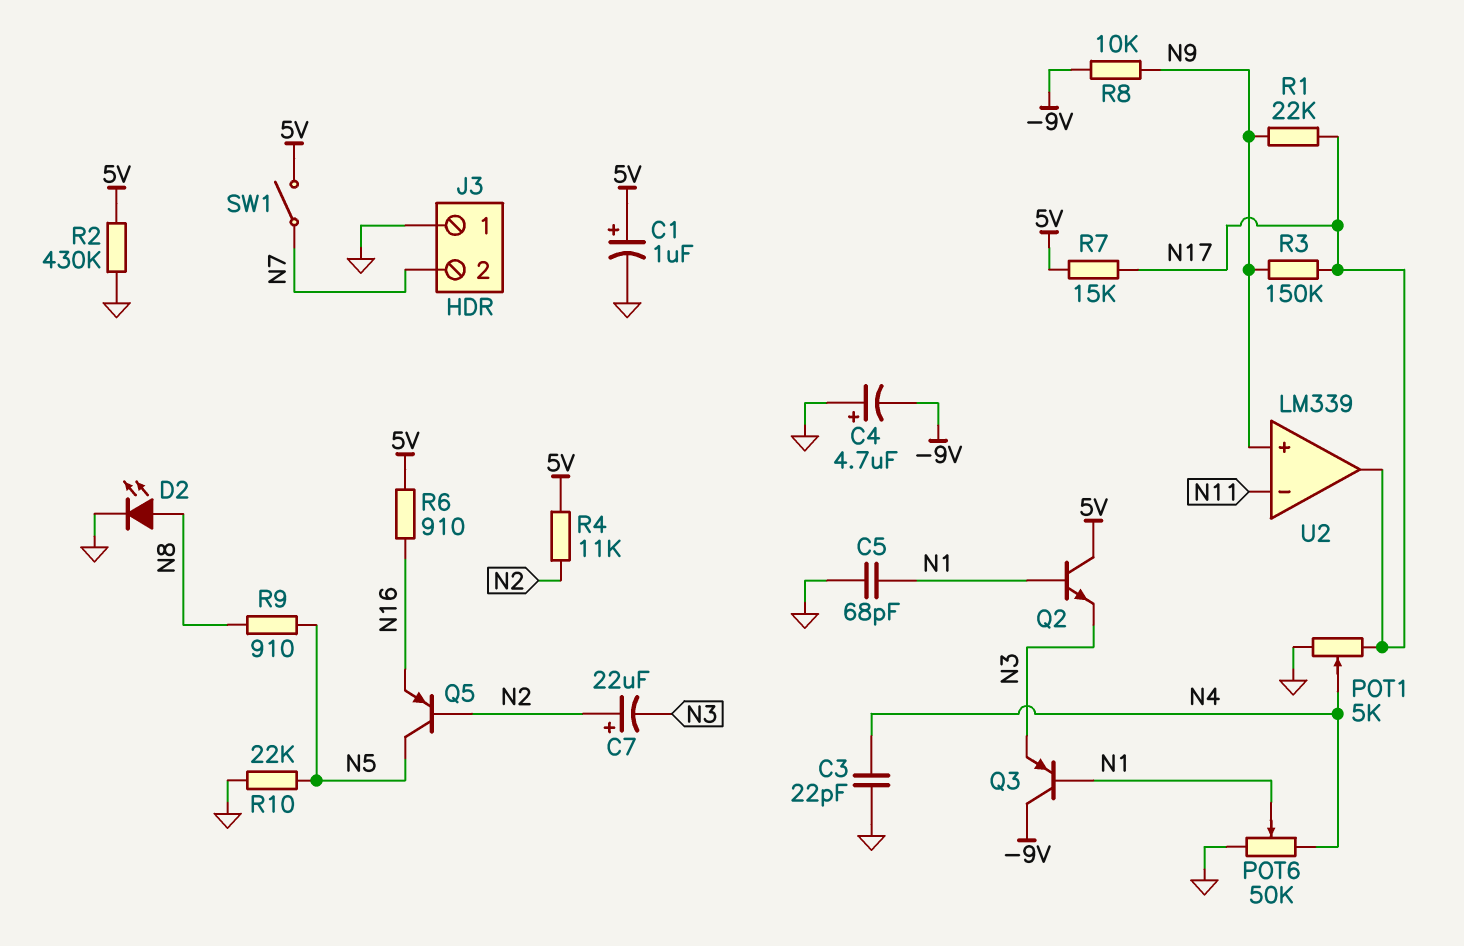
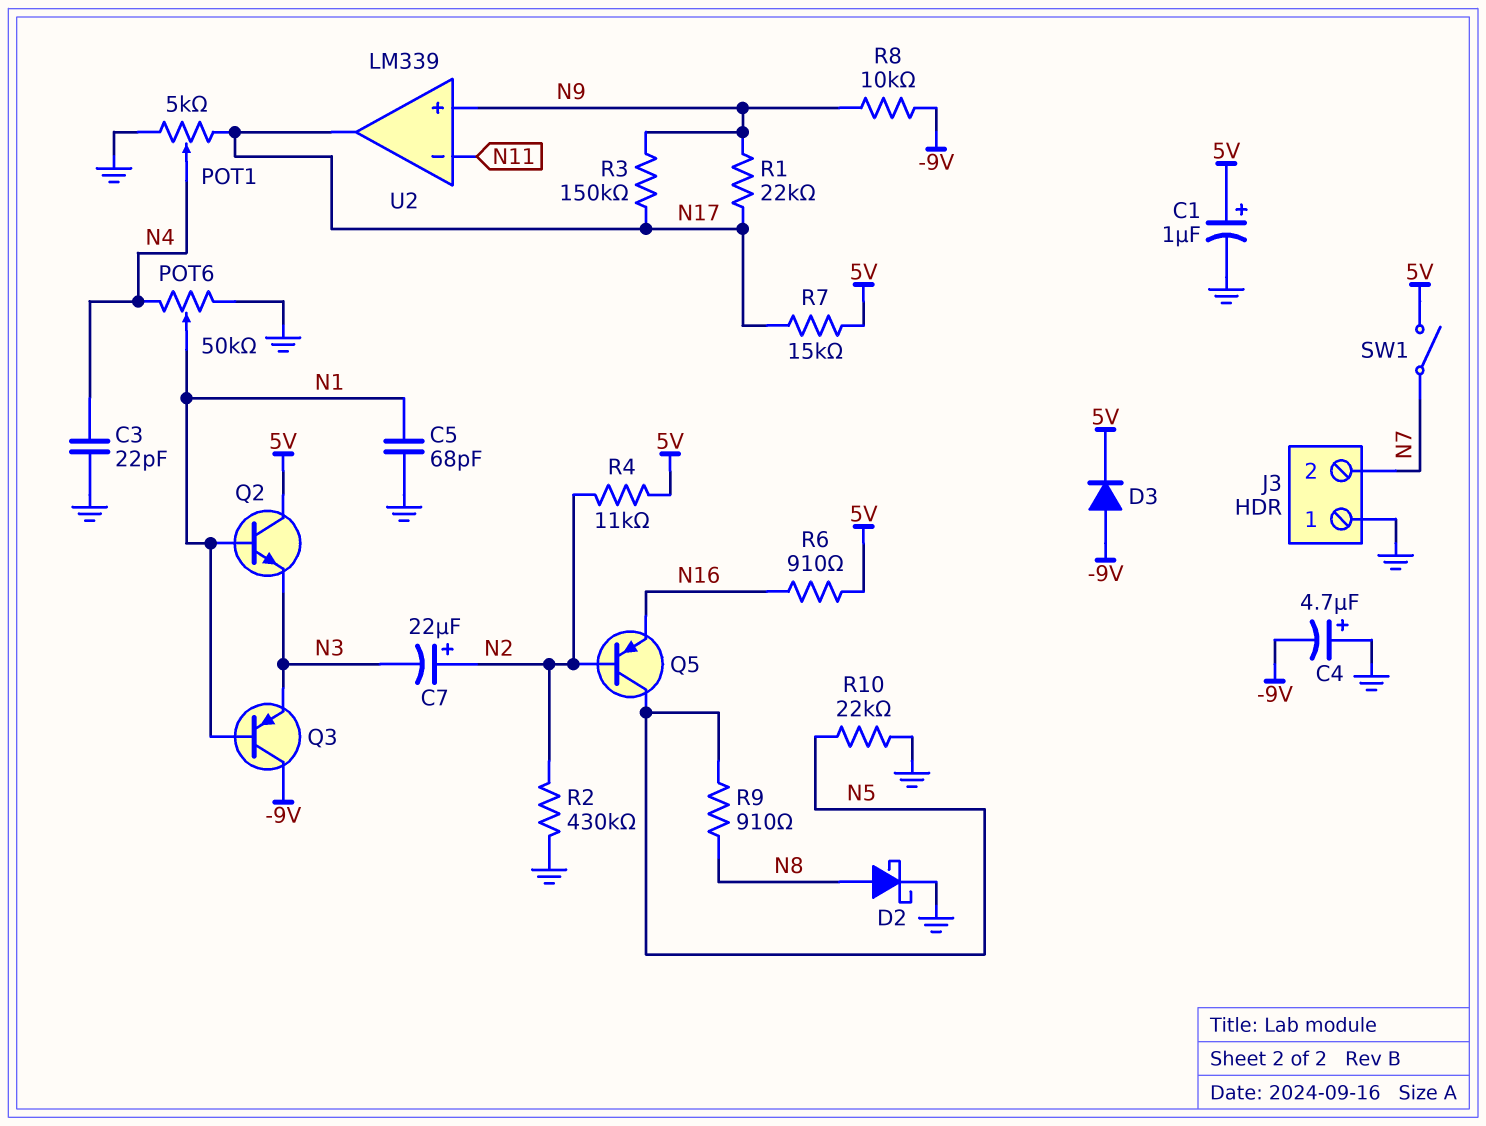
D2: LED (A N8, K GND) -> schottky (A N8, K GND)
D3: none -> diode (A -9V, K 5V)
R2: 430k (5V, GND) -> 430k (GND, N2)

